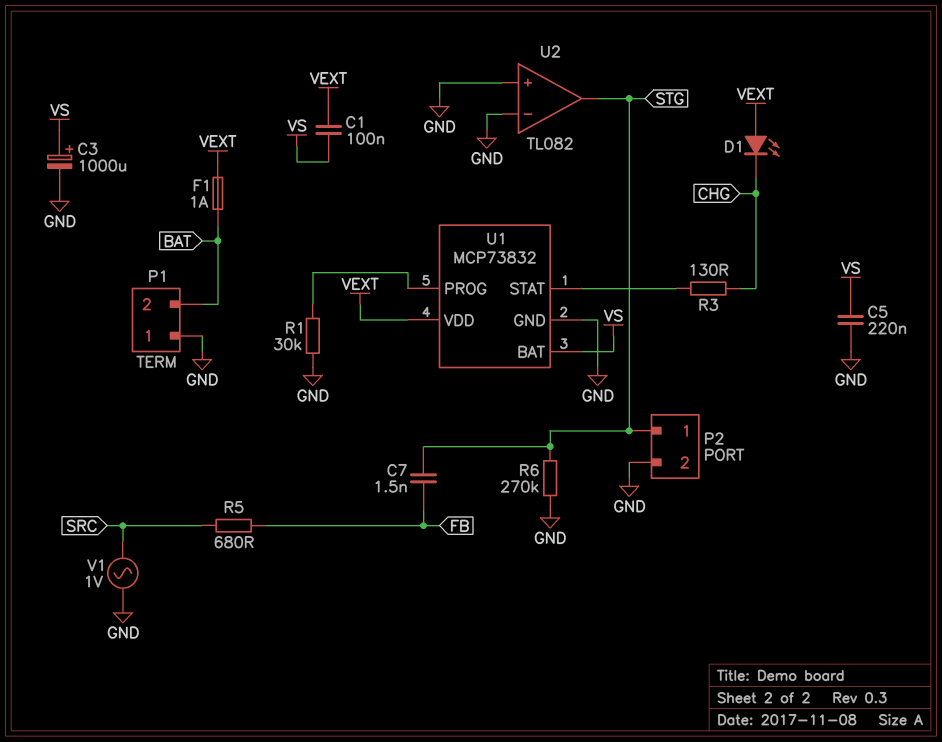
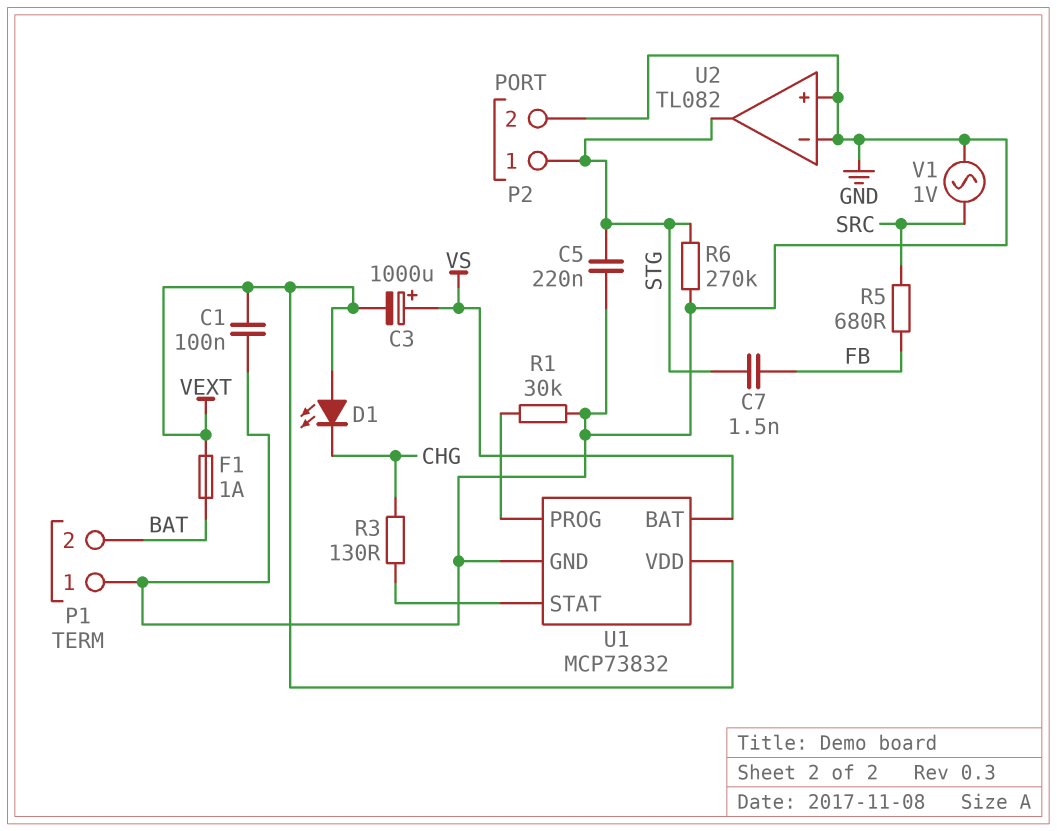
C1: 100nF (VEXT, VS) -> 100nF (GND, VEXT)
C3: 1000uF (plus VS, minus GND) -> 1000uF (plus VS, minus VEXT)
C5: 220nF (GND, VS) -> 220nF (GND, STG)

